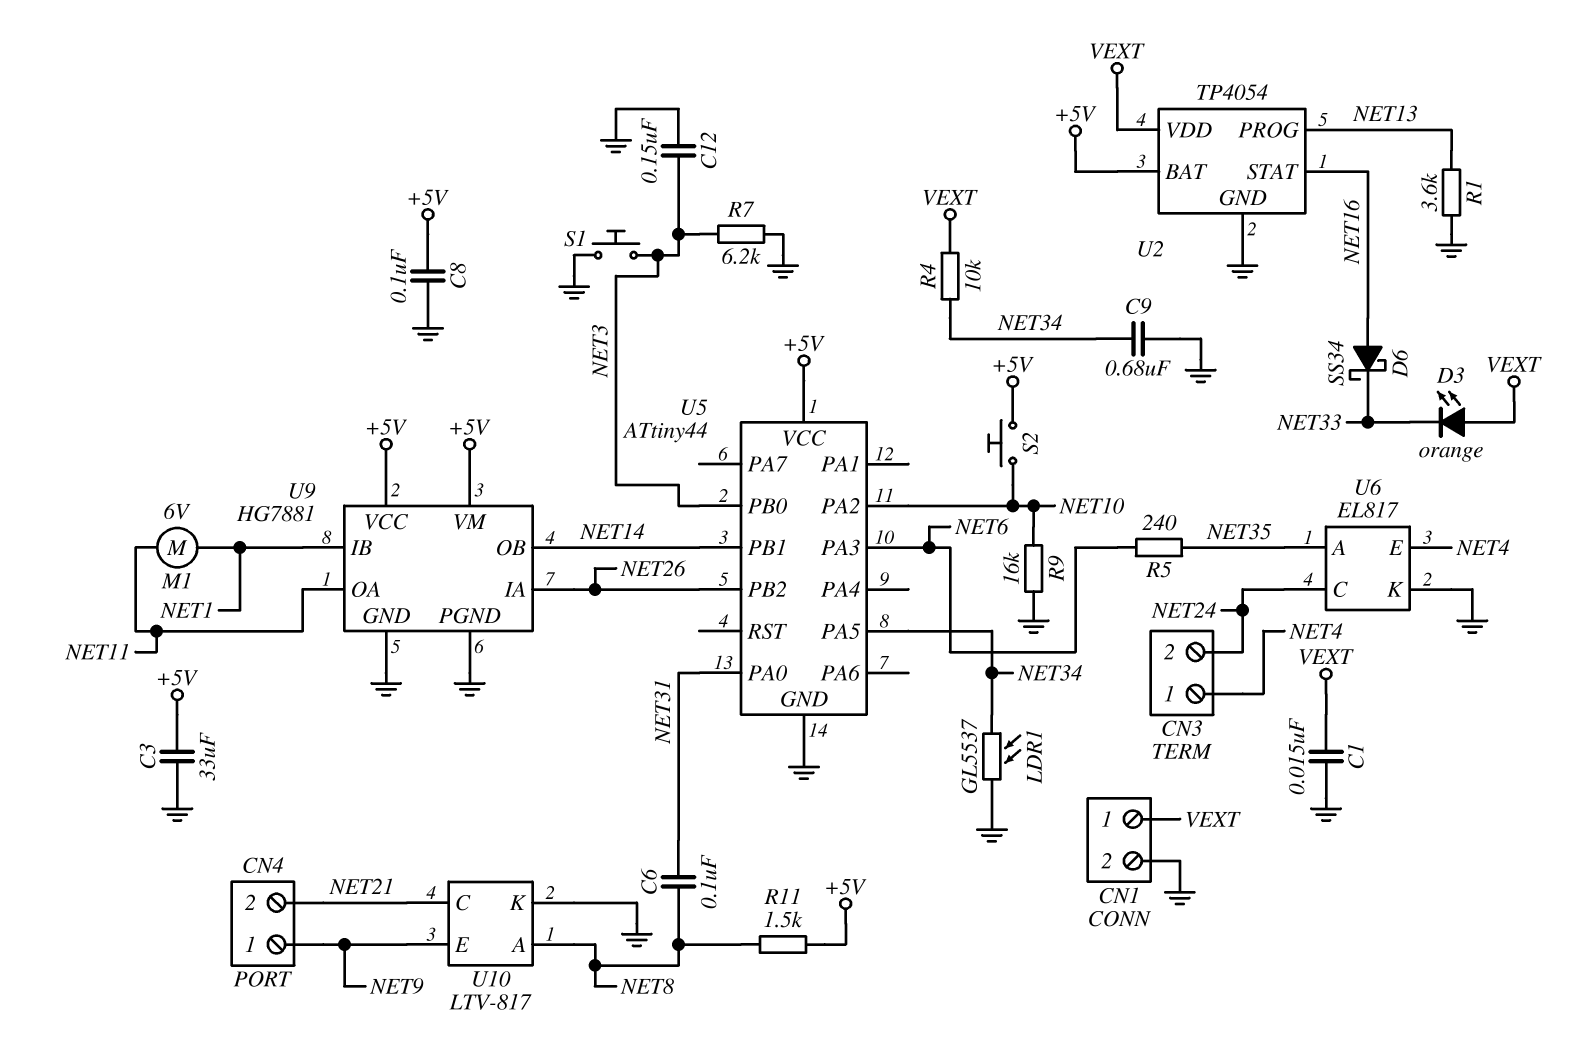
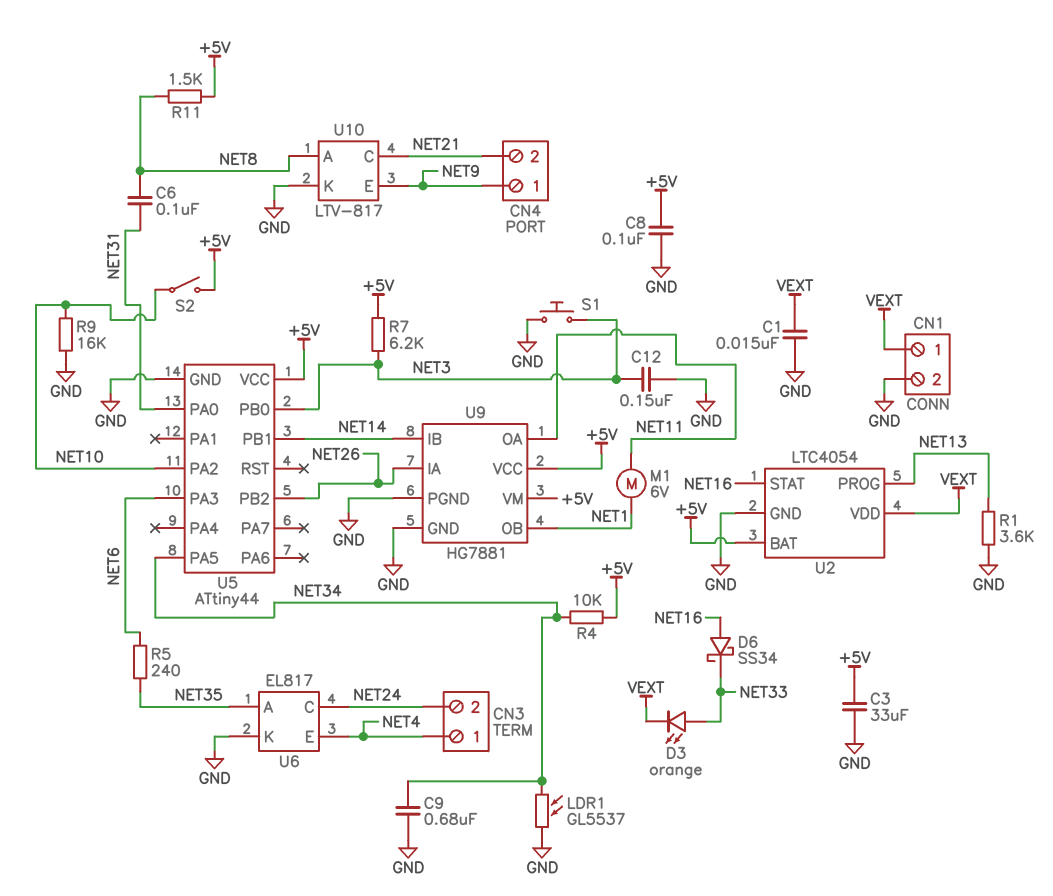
D3: LED orange (A VEXT, K NET33) -> LED orange (A NET33, K VEXT)
R4: 10k (NET34, VEXT) -> 10k (+5V, NET34)
R7: 6.2k (GND, NET3) -> 6.2k (+5V, NET3)
S2: button (+5V, NET10) -> switch (+5V, NET10)
U2: TP4054 -> LTC4054
U9 pin IB: NET1 -> NET14
U9 pin OB: NET14 -> NET1

